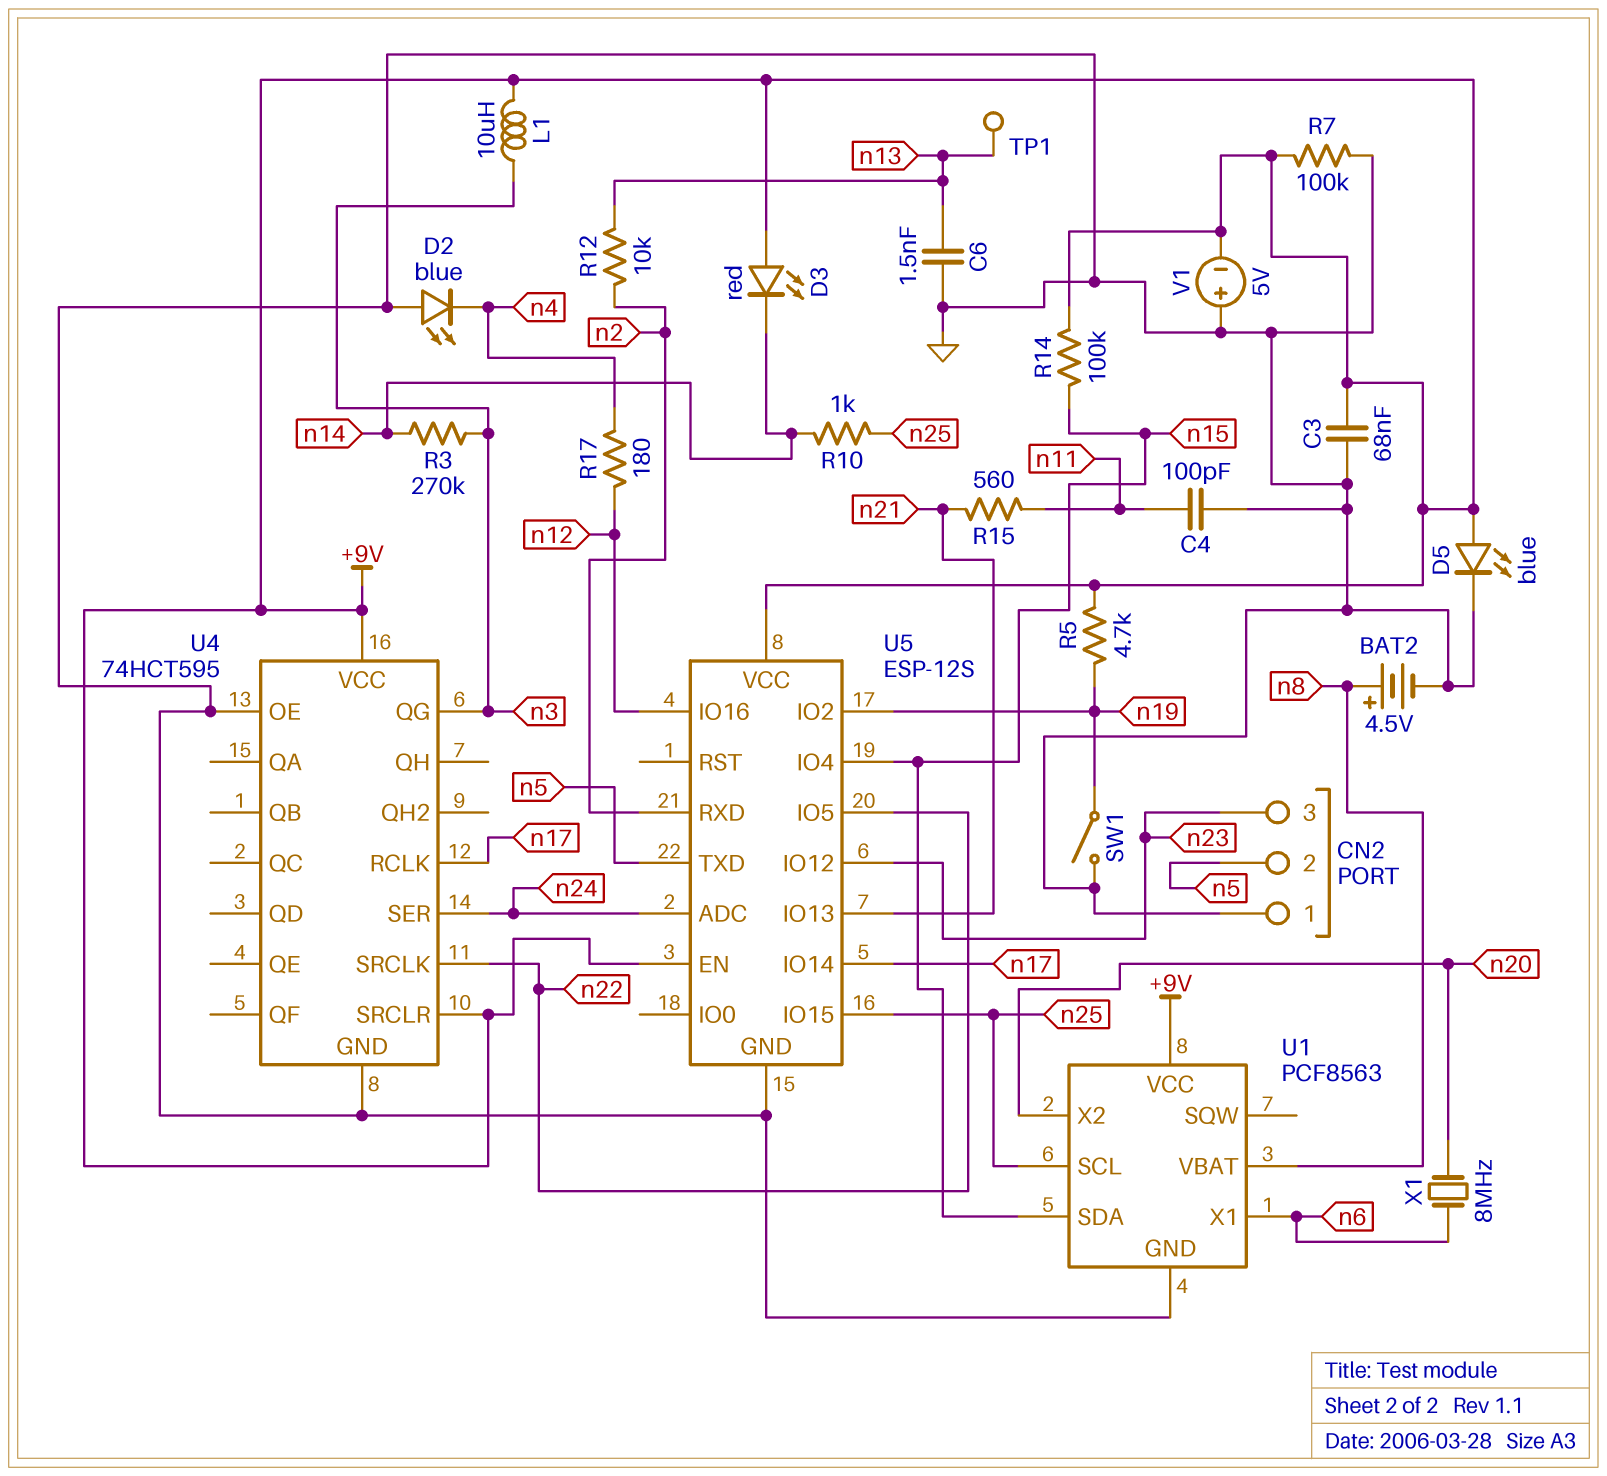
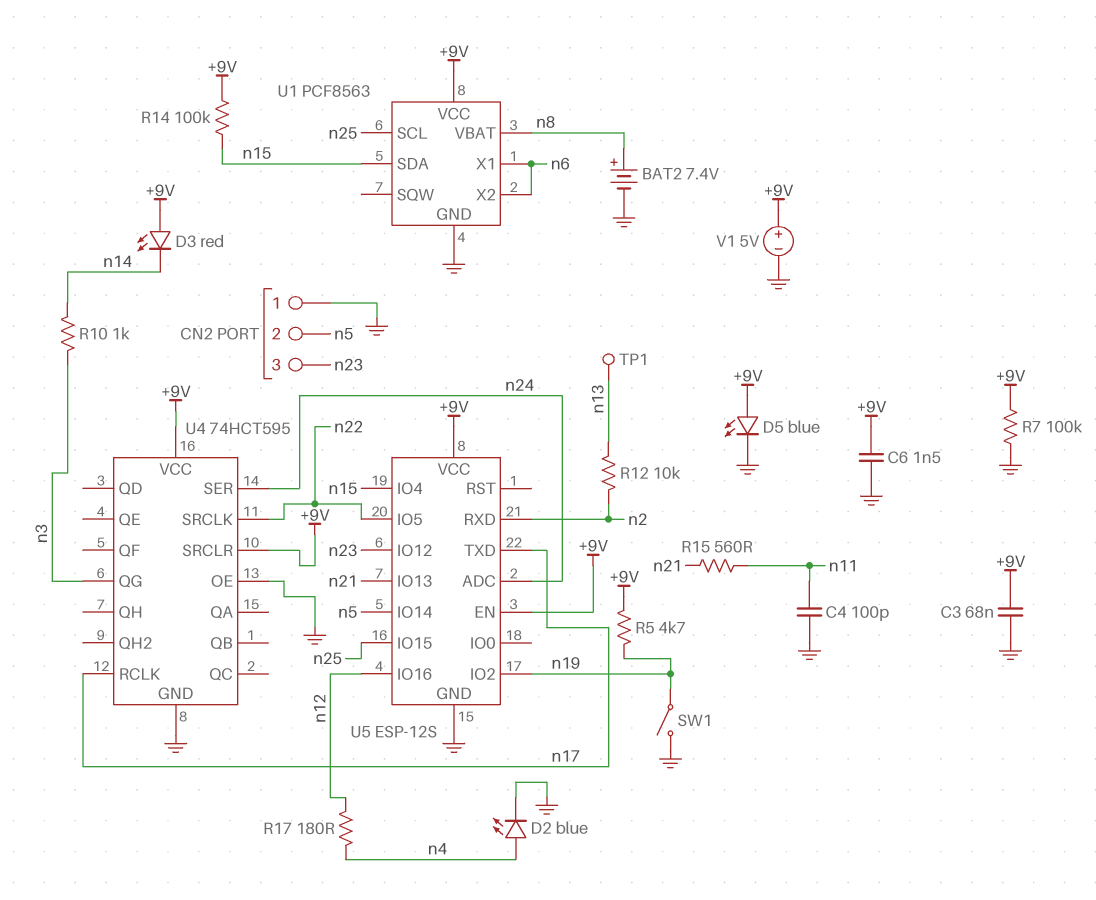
BAT2: 4.5V (plus n8, minus GND) -> 7.4V (plus n8, minus GND)
C6: 1.5nF (GND, n13) -> 1.5nF (+9V, GND)
D2: LED blue (A GND, K n4) -> LED blue (A n4, K GND)
L1: 10uH (+9V, n3) -> none
R3: 270k (n3, n14) -> none
R10: 1k (n14, n25) -> 1k (n3, n14)
U1 pin X2: n20 -> n6
U5 pin IO14: n17 -> n5
U5 pin TXD: n5 -> n17
V1: 5V (plus GND, minus +9V) -> 5V (plus +9V, minus GND)
X1: 8MHz (n6, n20) -> none

